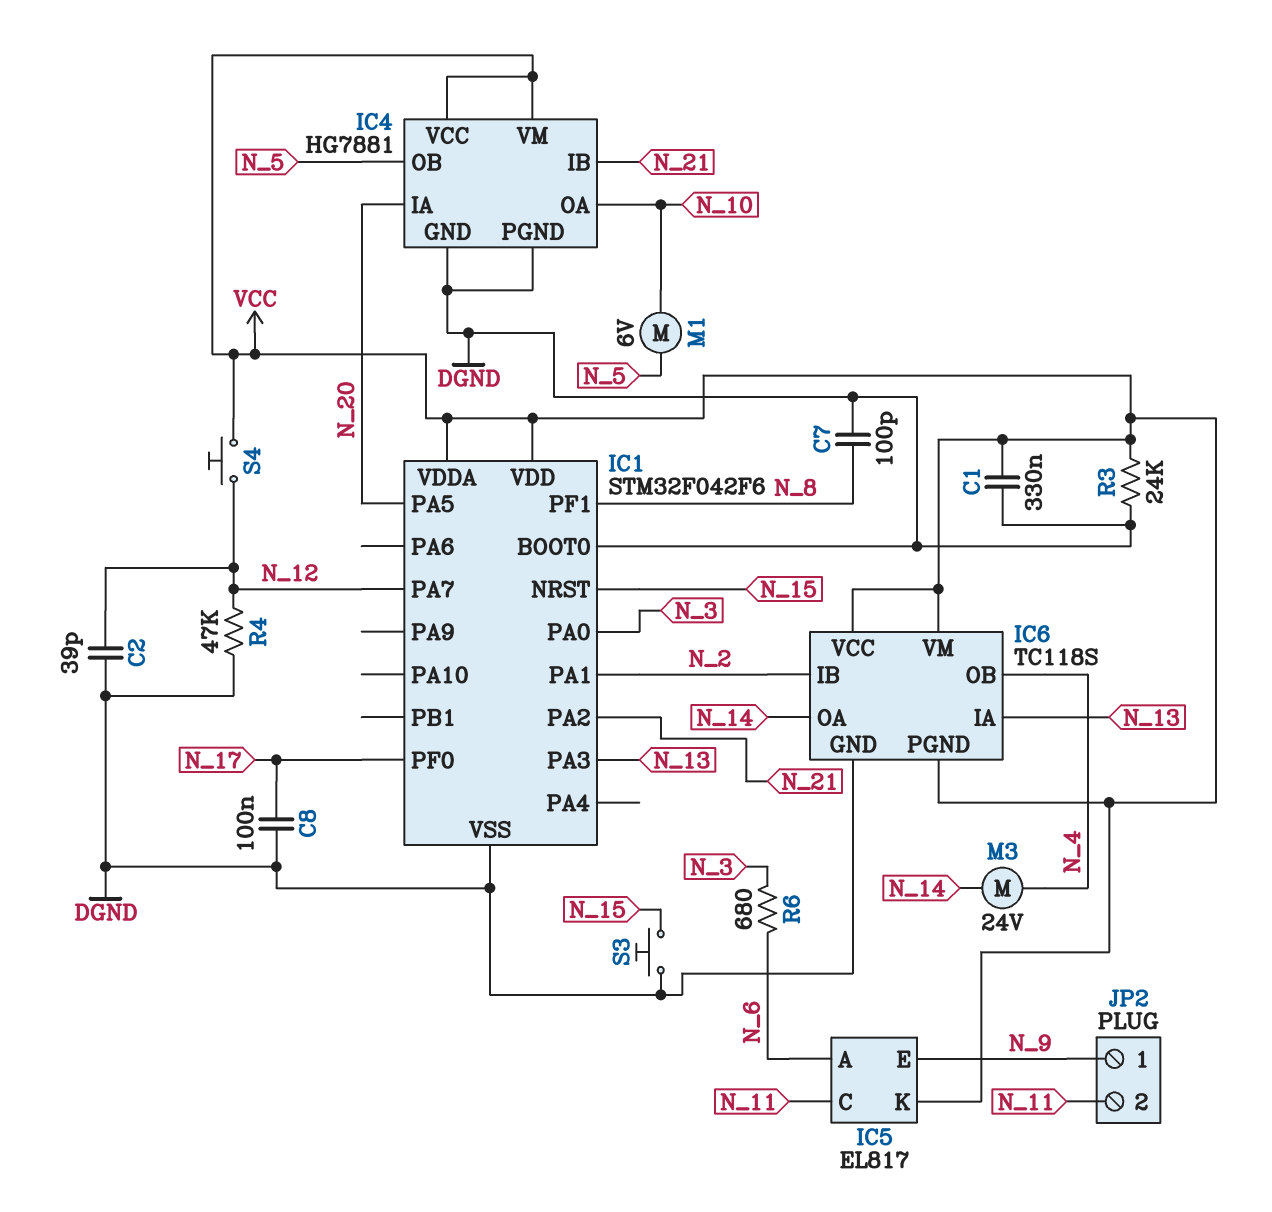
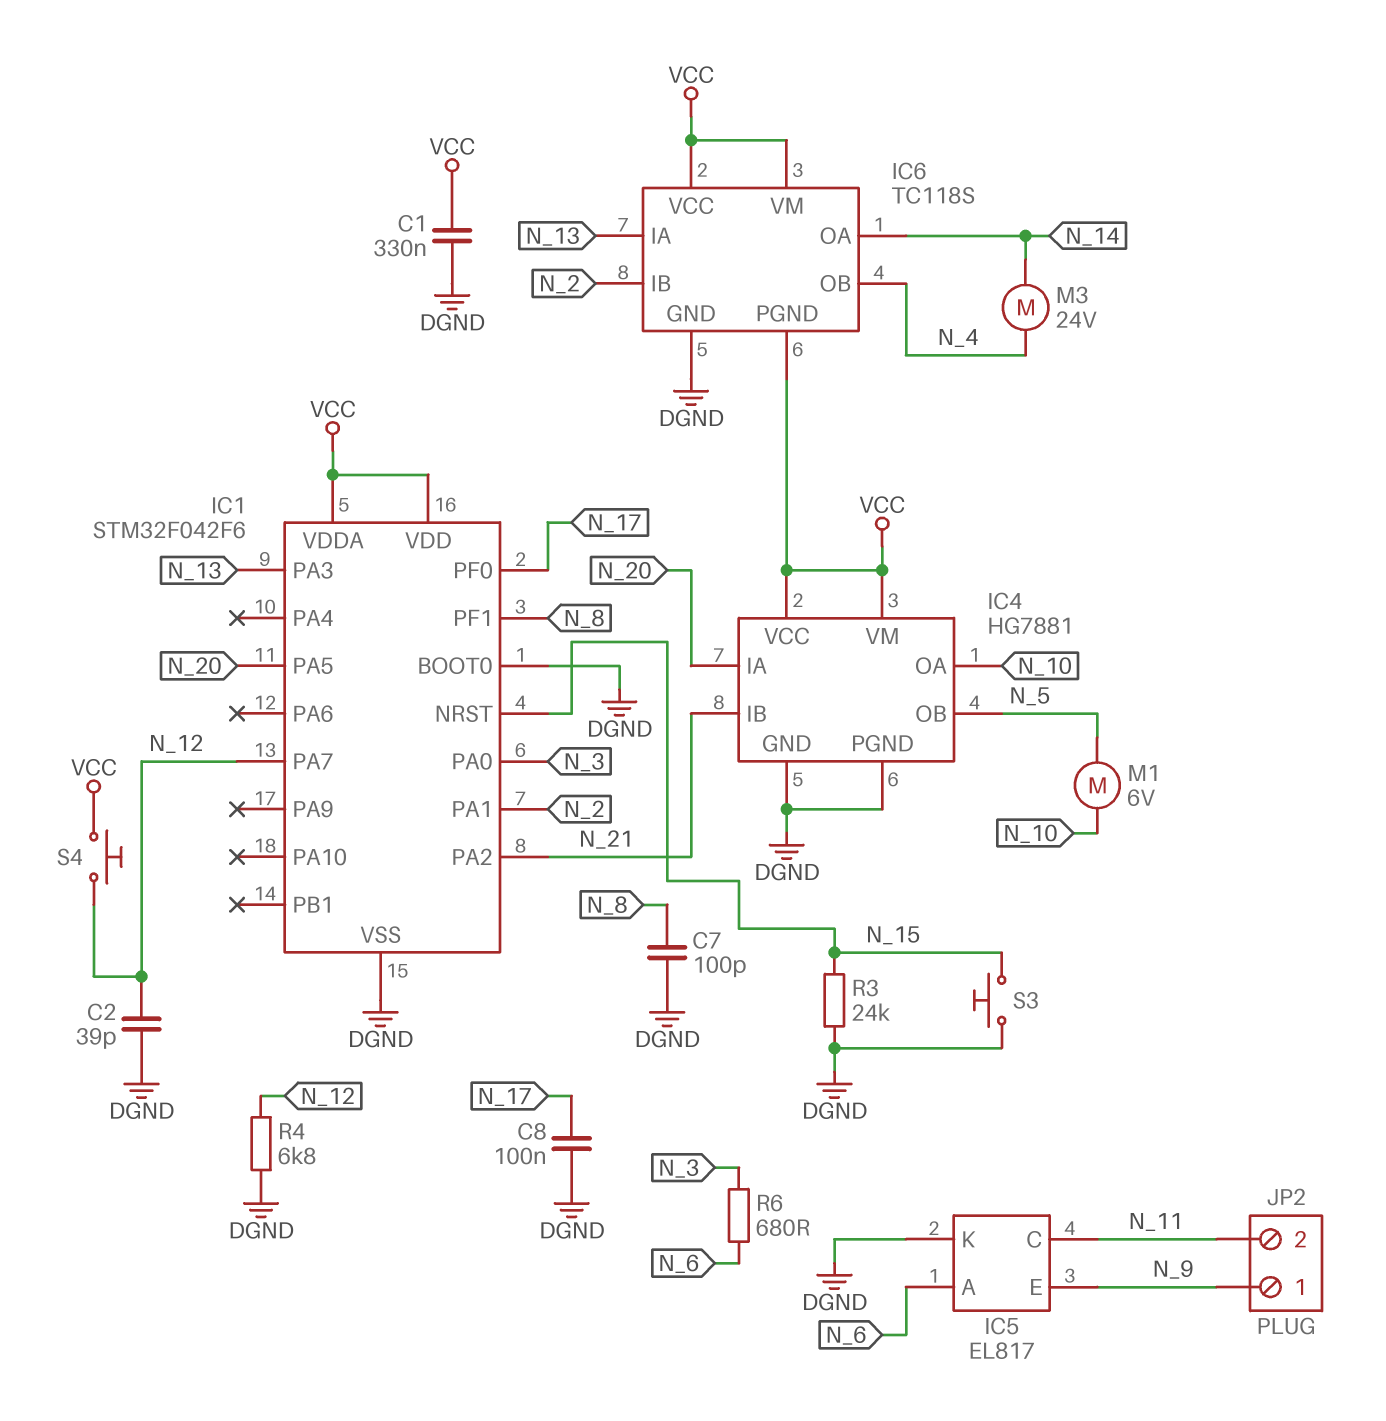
IC5 pin K: VCC -> DGND
R3: 24k (DGND, VCC) -> 24k (DGND, N_15)
R4: 47k (DGND, N_12) -> 6.8k (DGND, N_12)

